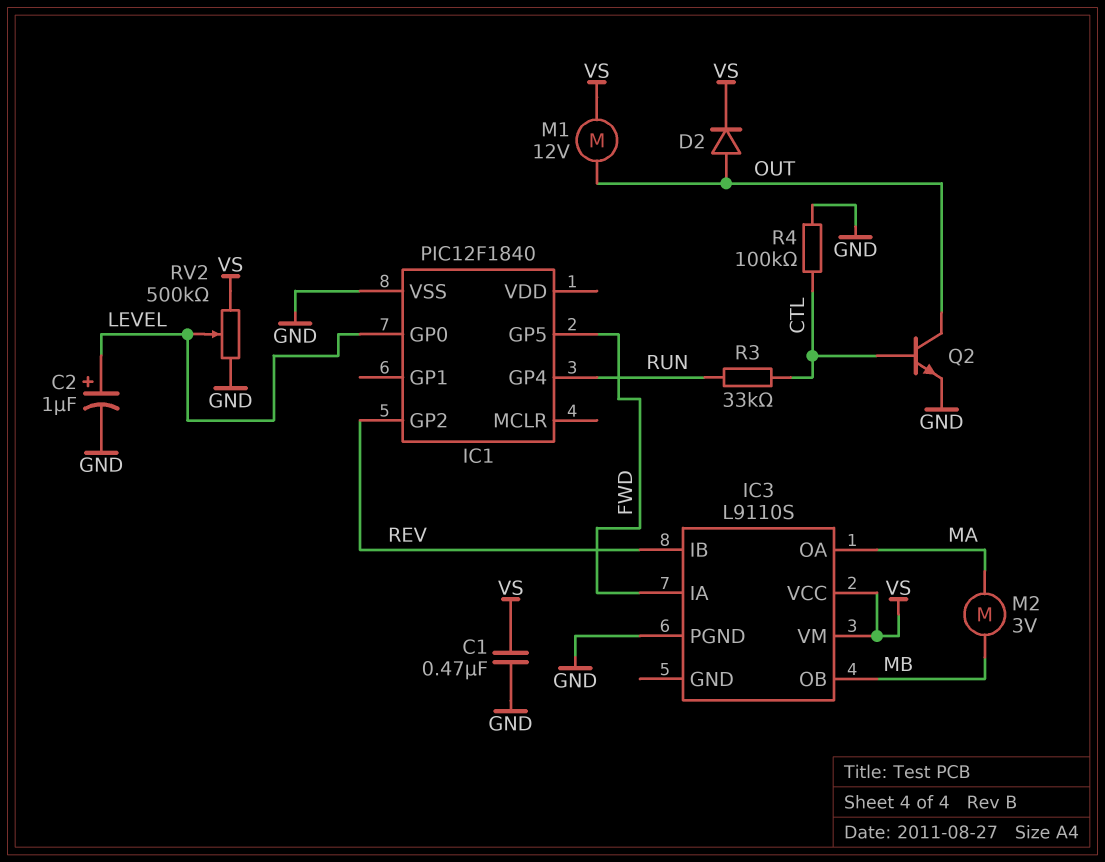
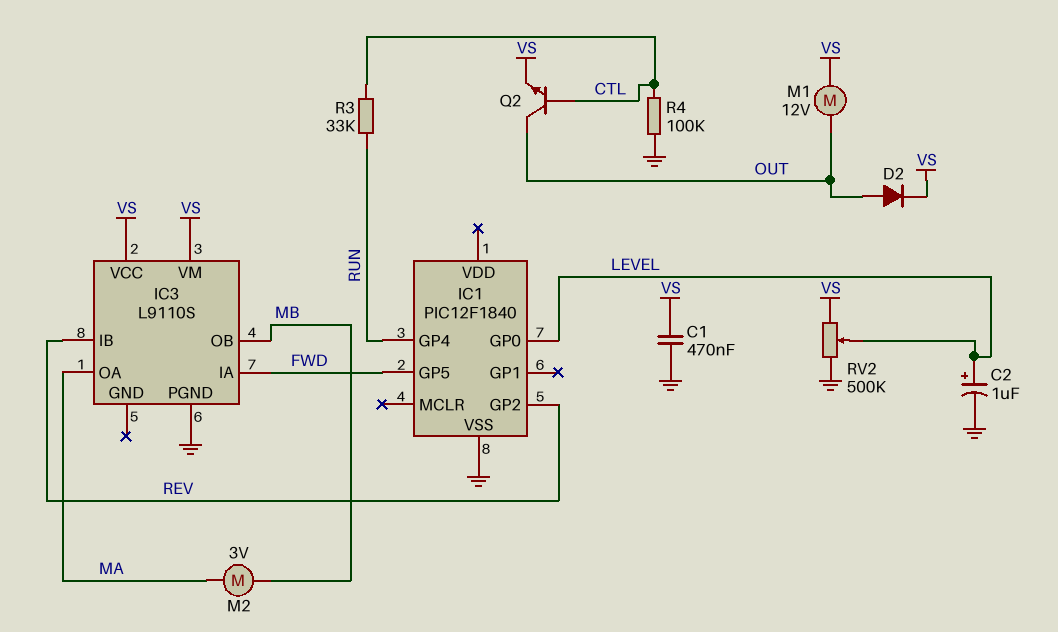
Q2: NPN (B CTL, C OUT, E GND) -> NPN (B CTL, C OUT, E VS)

